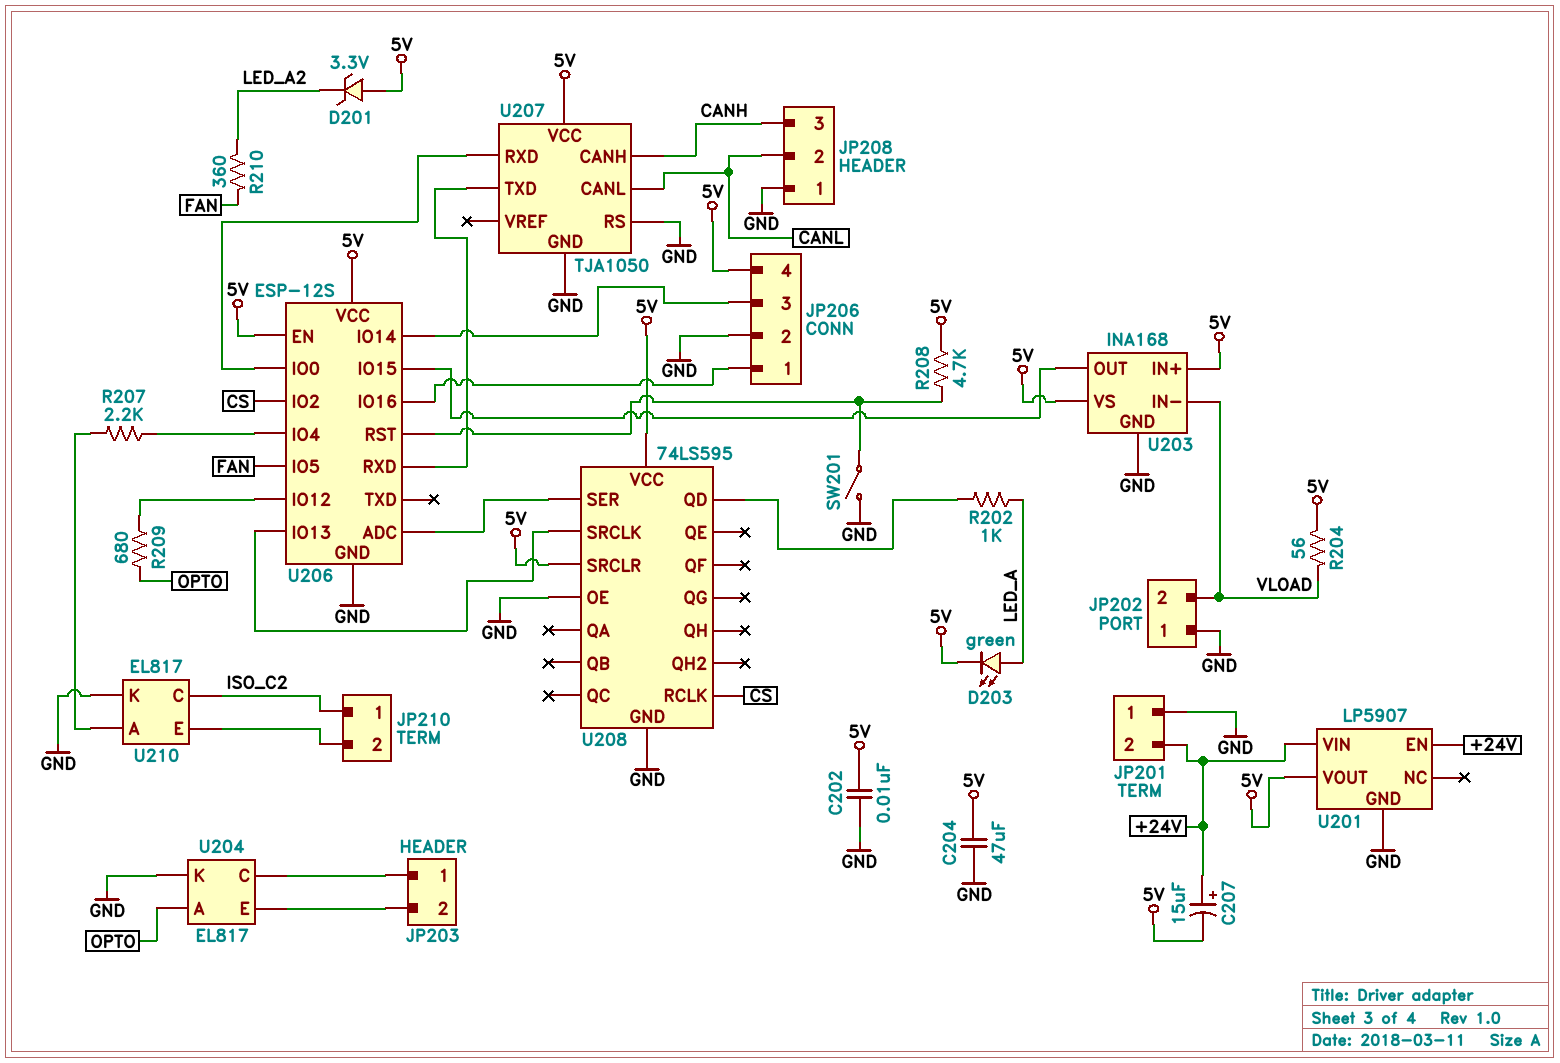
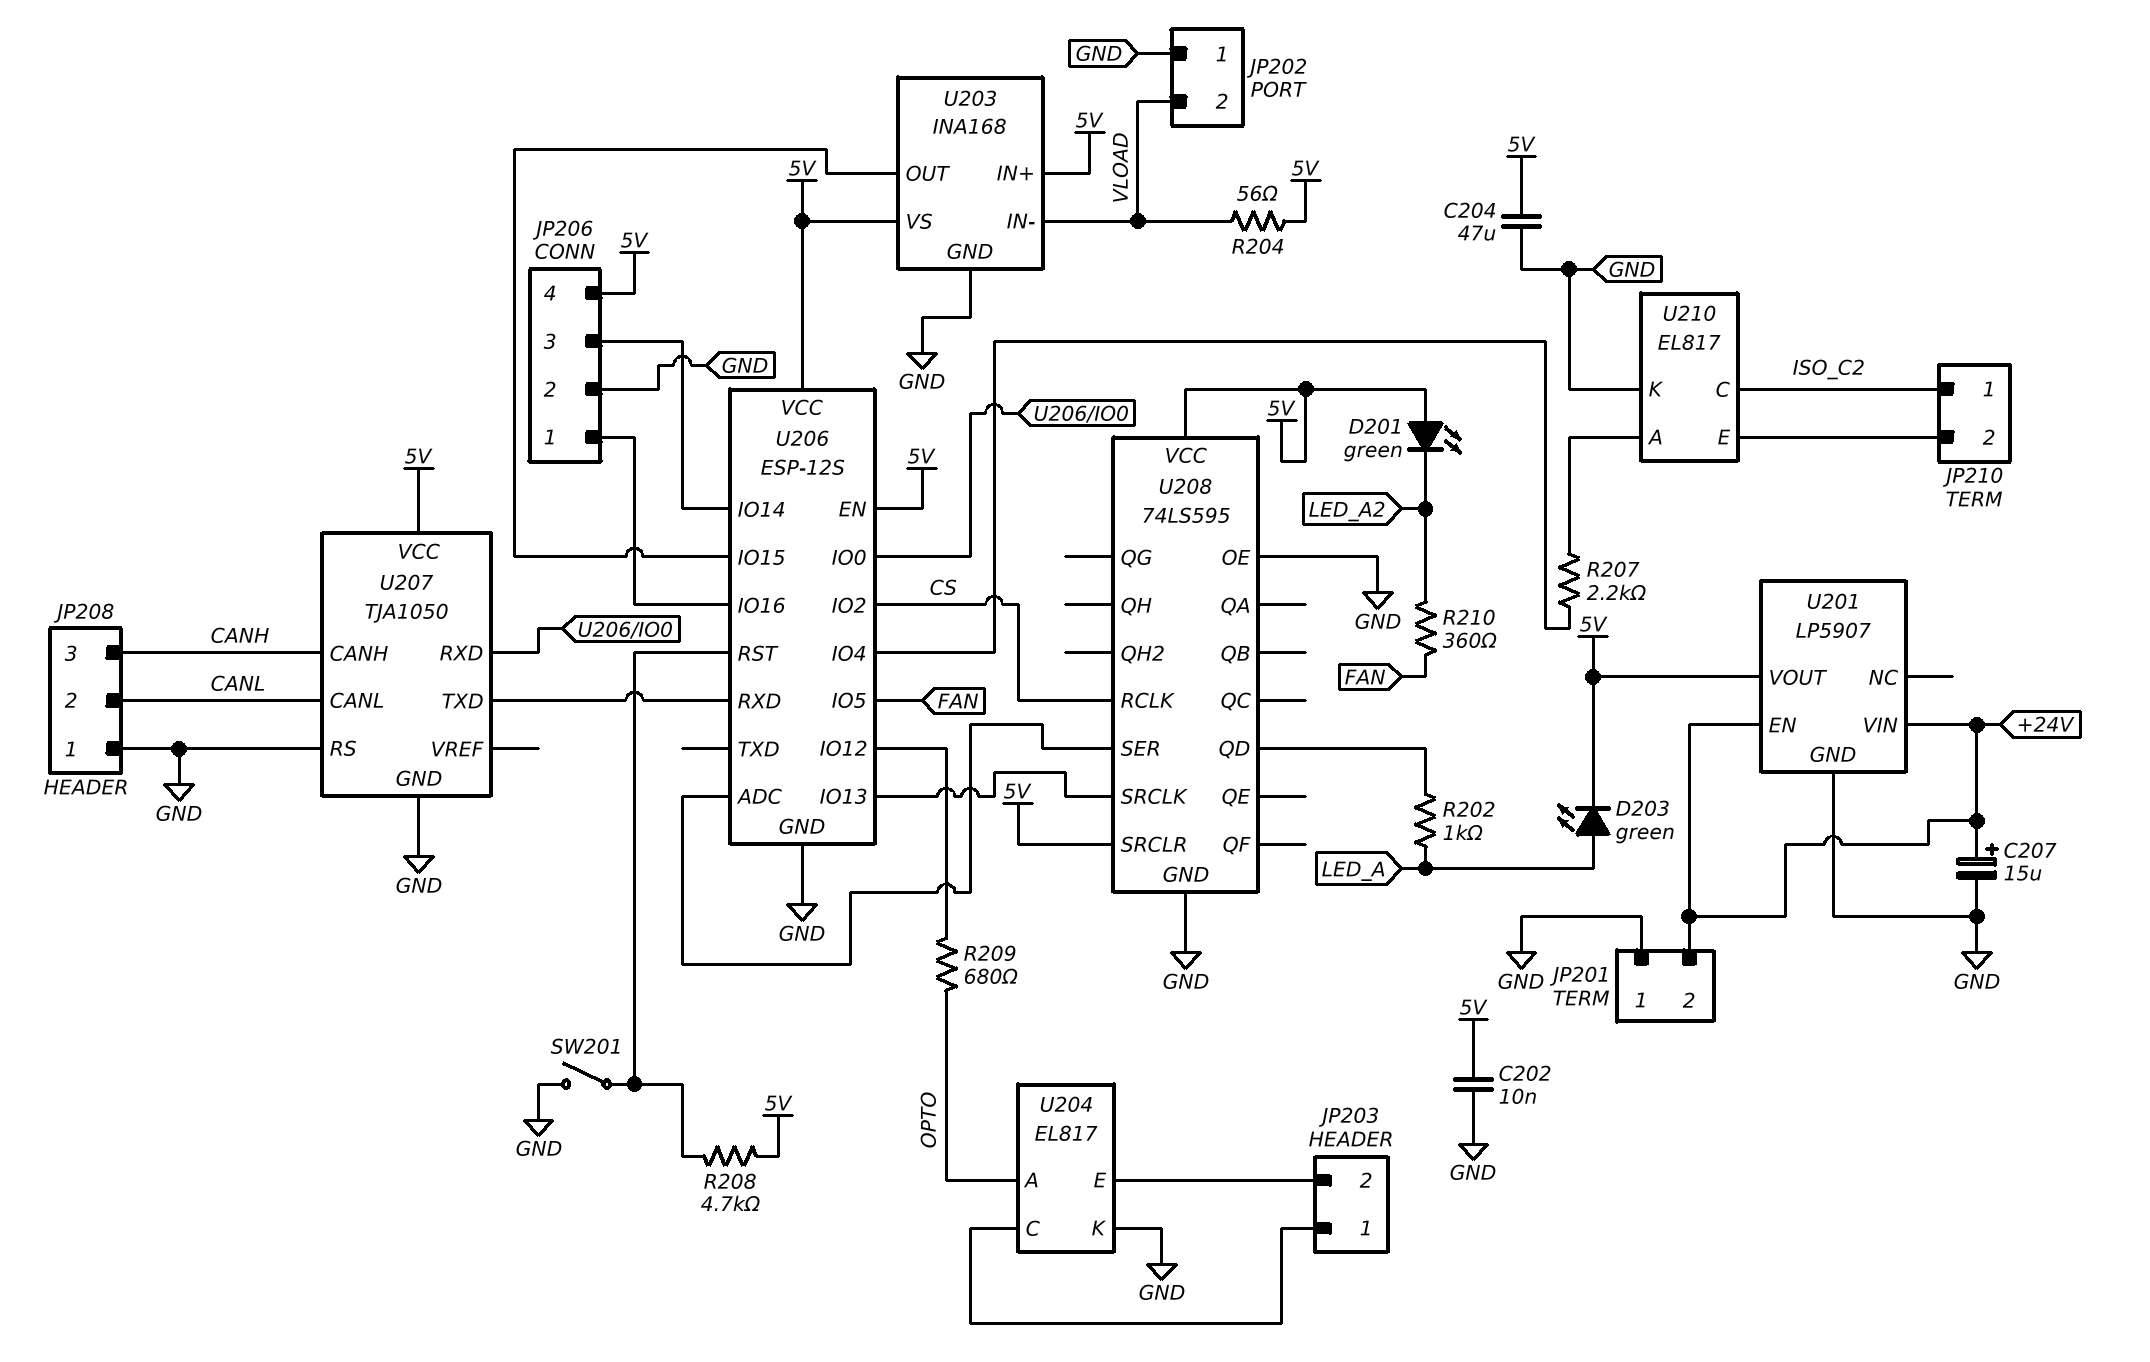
C207: 15uF (plus +24V, minus 5V) -> 15uF (plus +24V, minus GND)
D201: zener 3.3V (A 5V, K LED_A2) -> LED green (A 5V, K LED_A2)

